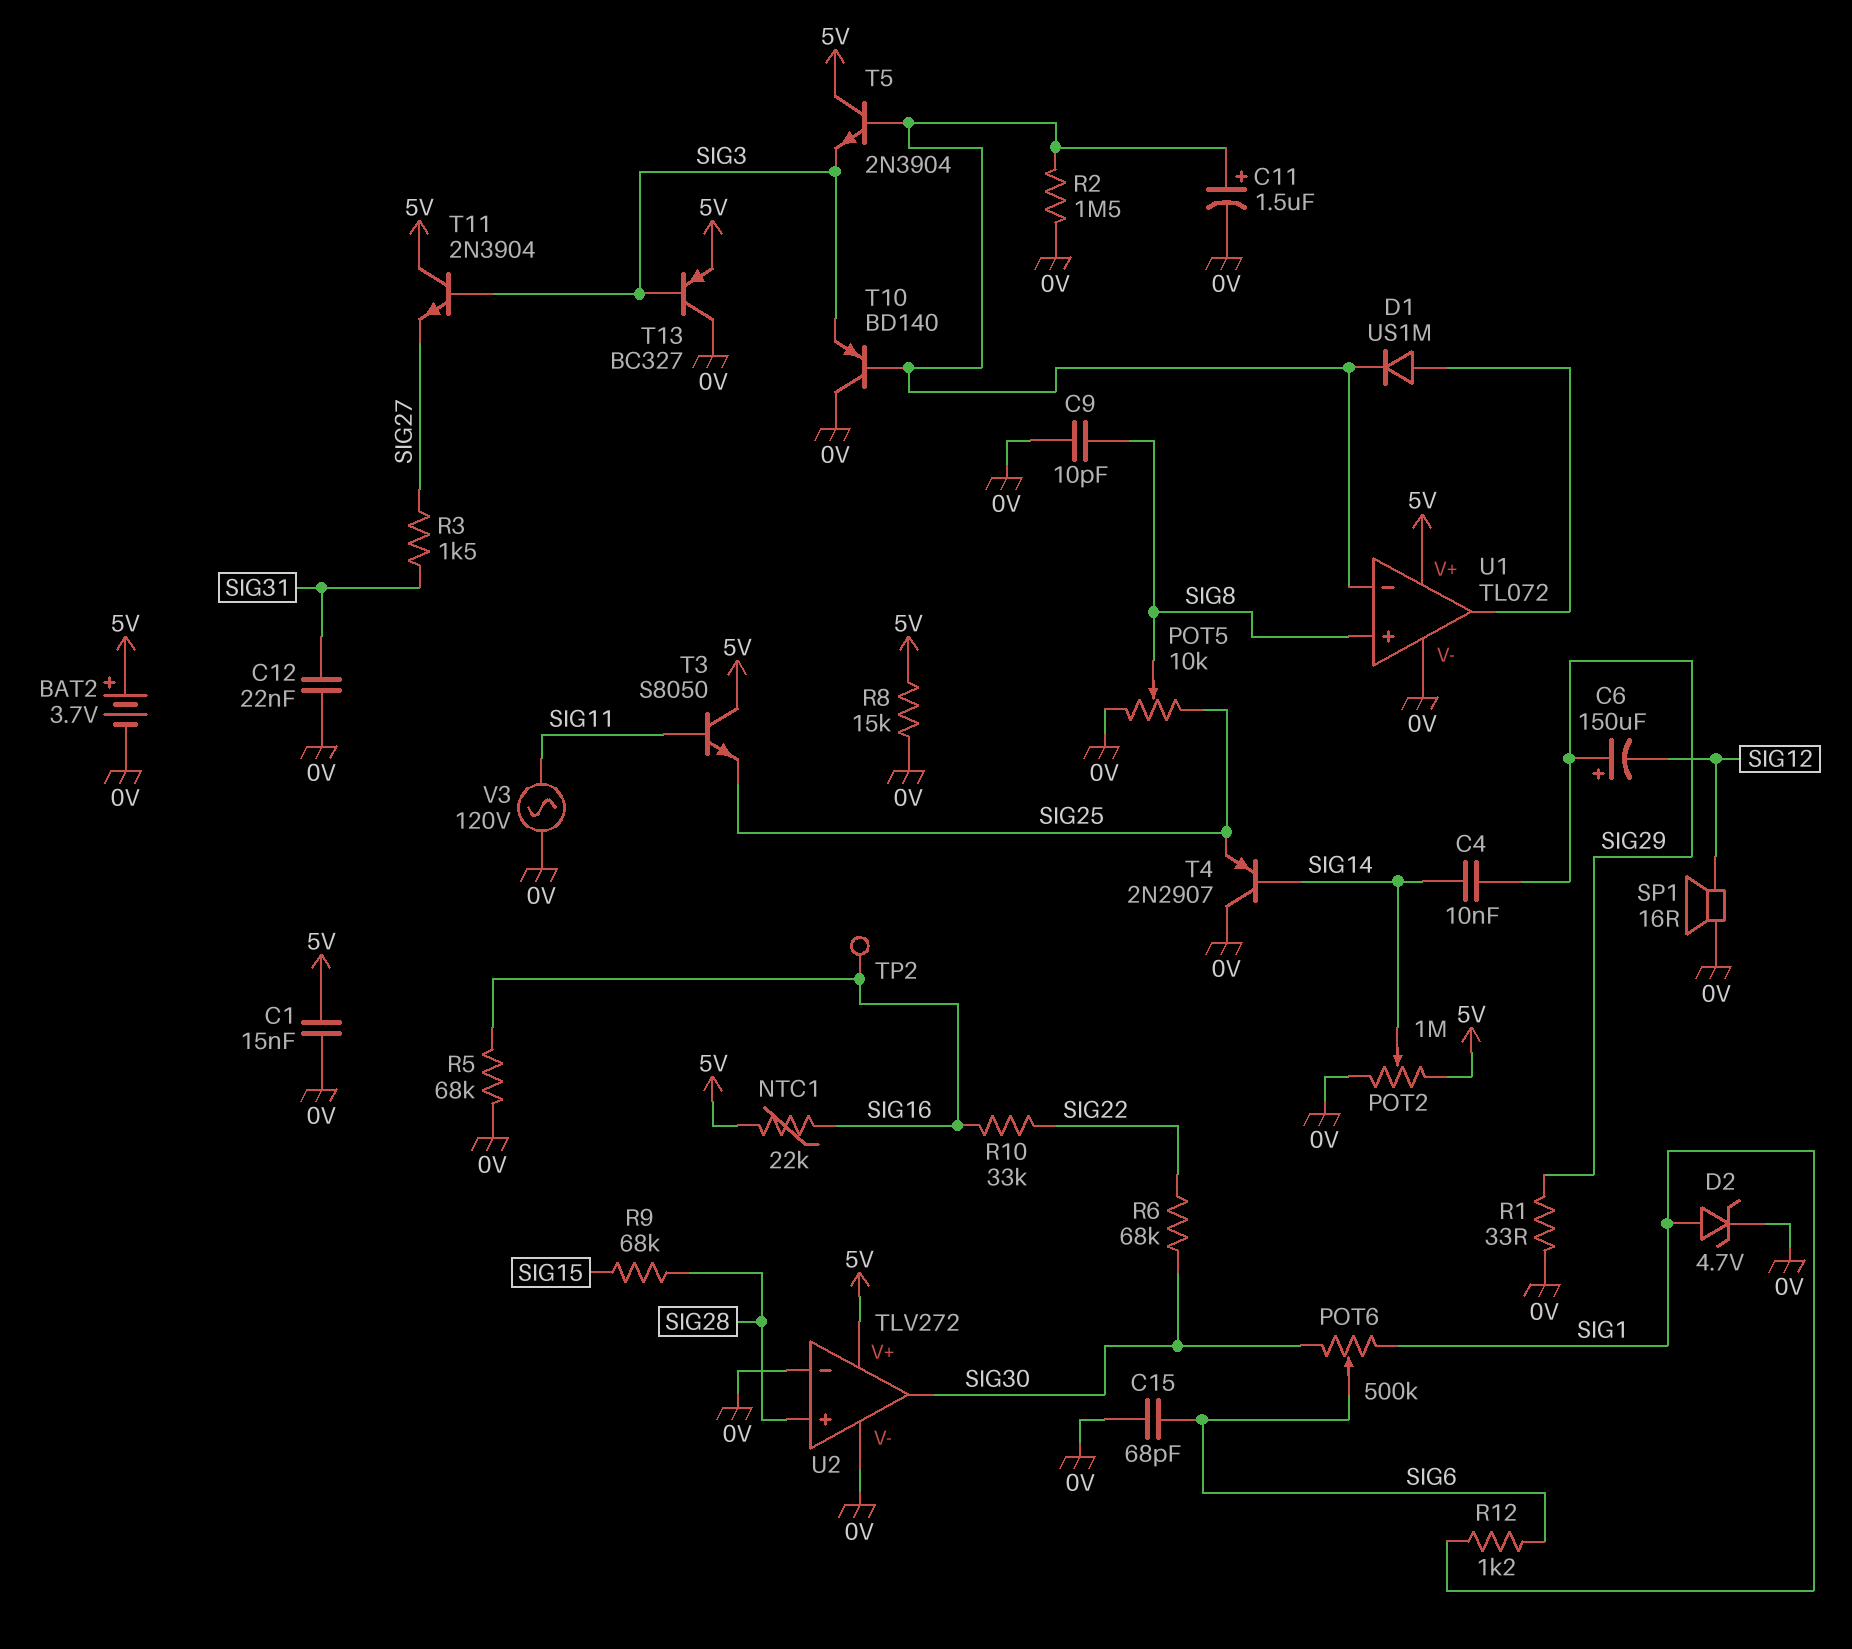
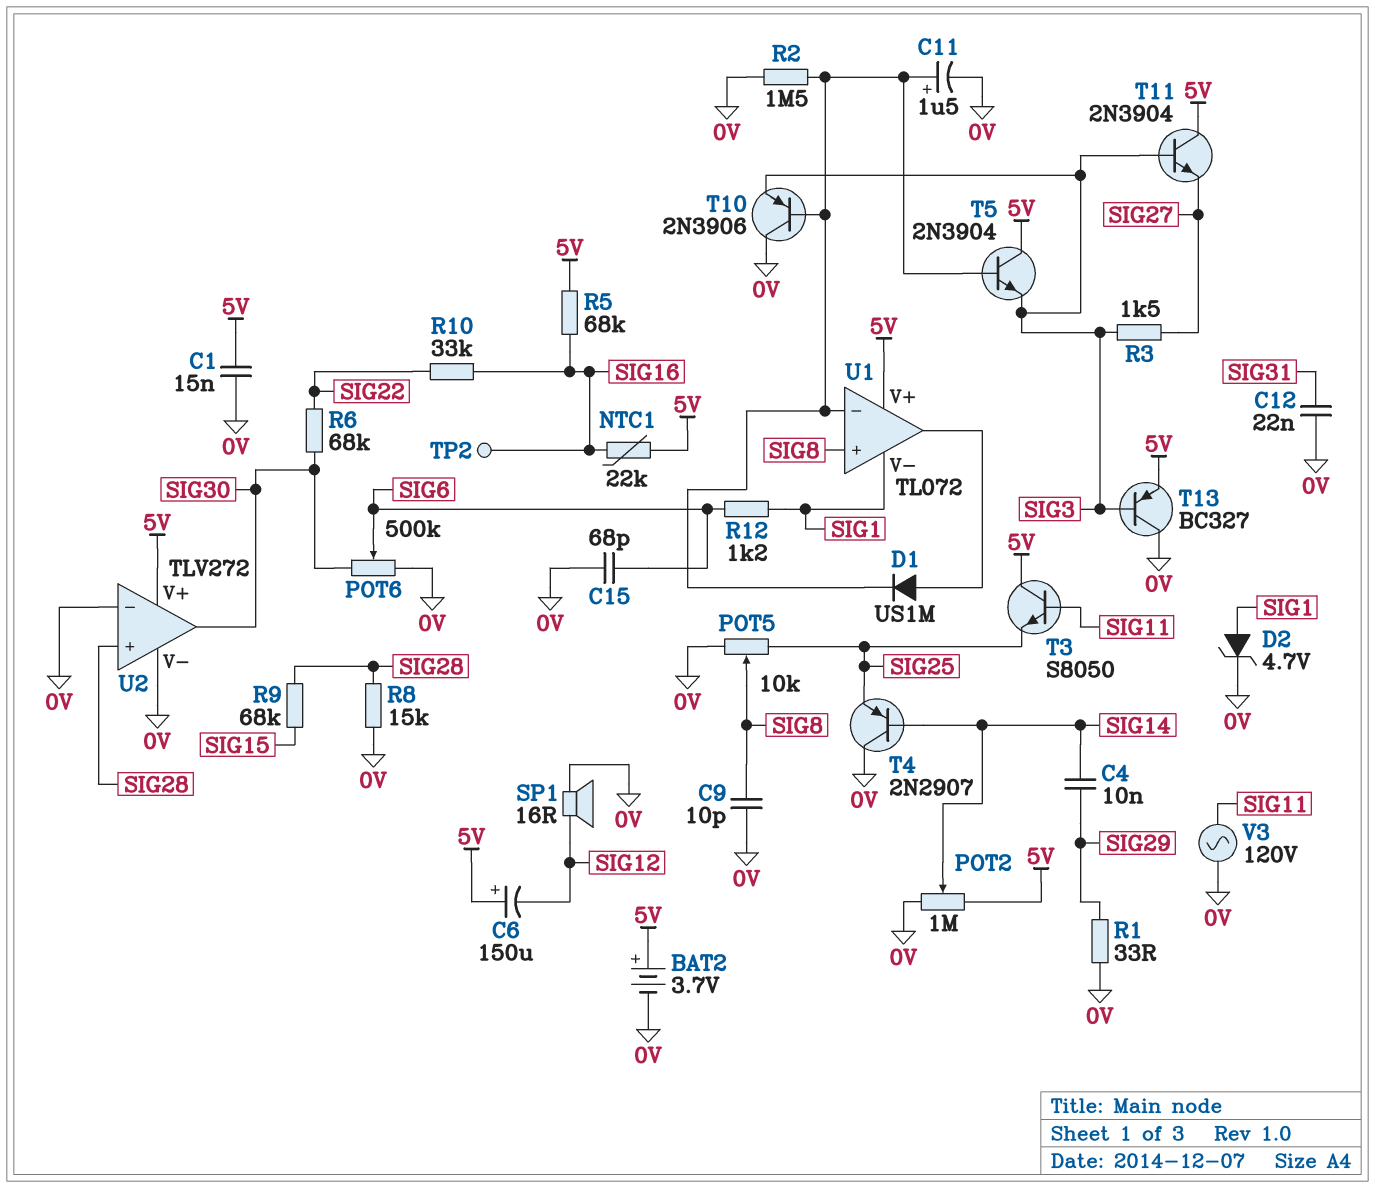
C6: 150uF (plus SIG29, minus SIG12) -> 150uF (plus 5V, minus SIG12)
POT6: 500k (SIG1, SIG30, wiper SIG6) -> 500k (0V, SIG30, wiper SIG6)
R3: 1.5k (SIG27, SIG31) -> 1.5k (SIG3, SIG27)
R5: 68k (0V, SIG16) -> 68k (5V, SIG16)
R8: 15k (0V, 5V) -> 15k (0V, SIG28)
T10: PNP BD140 (B U1/in-, C 0V, E SIG3) -> PNP 2N3906 (B U1/in-, C 0V, E SIG3)
U1 pin V-: 0V -> SIG1

